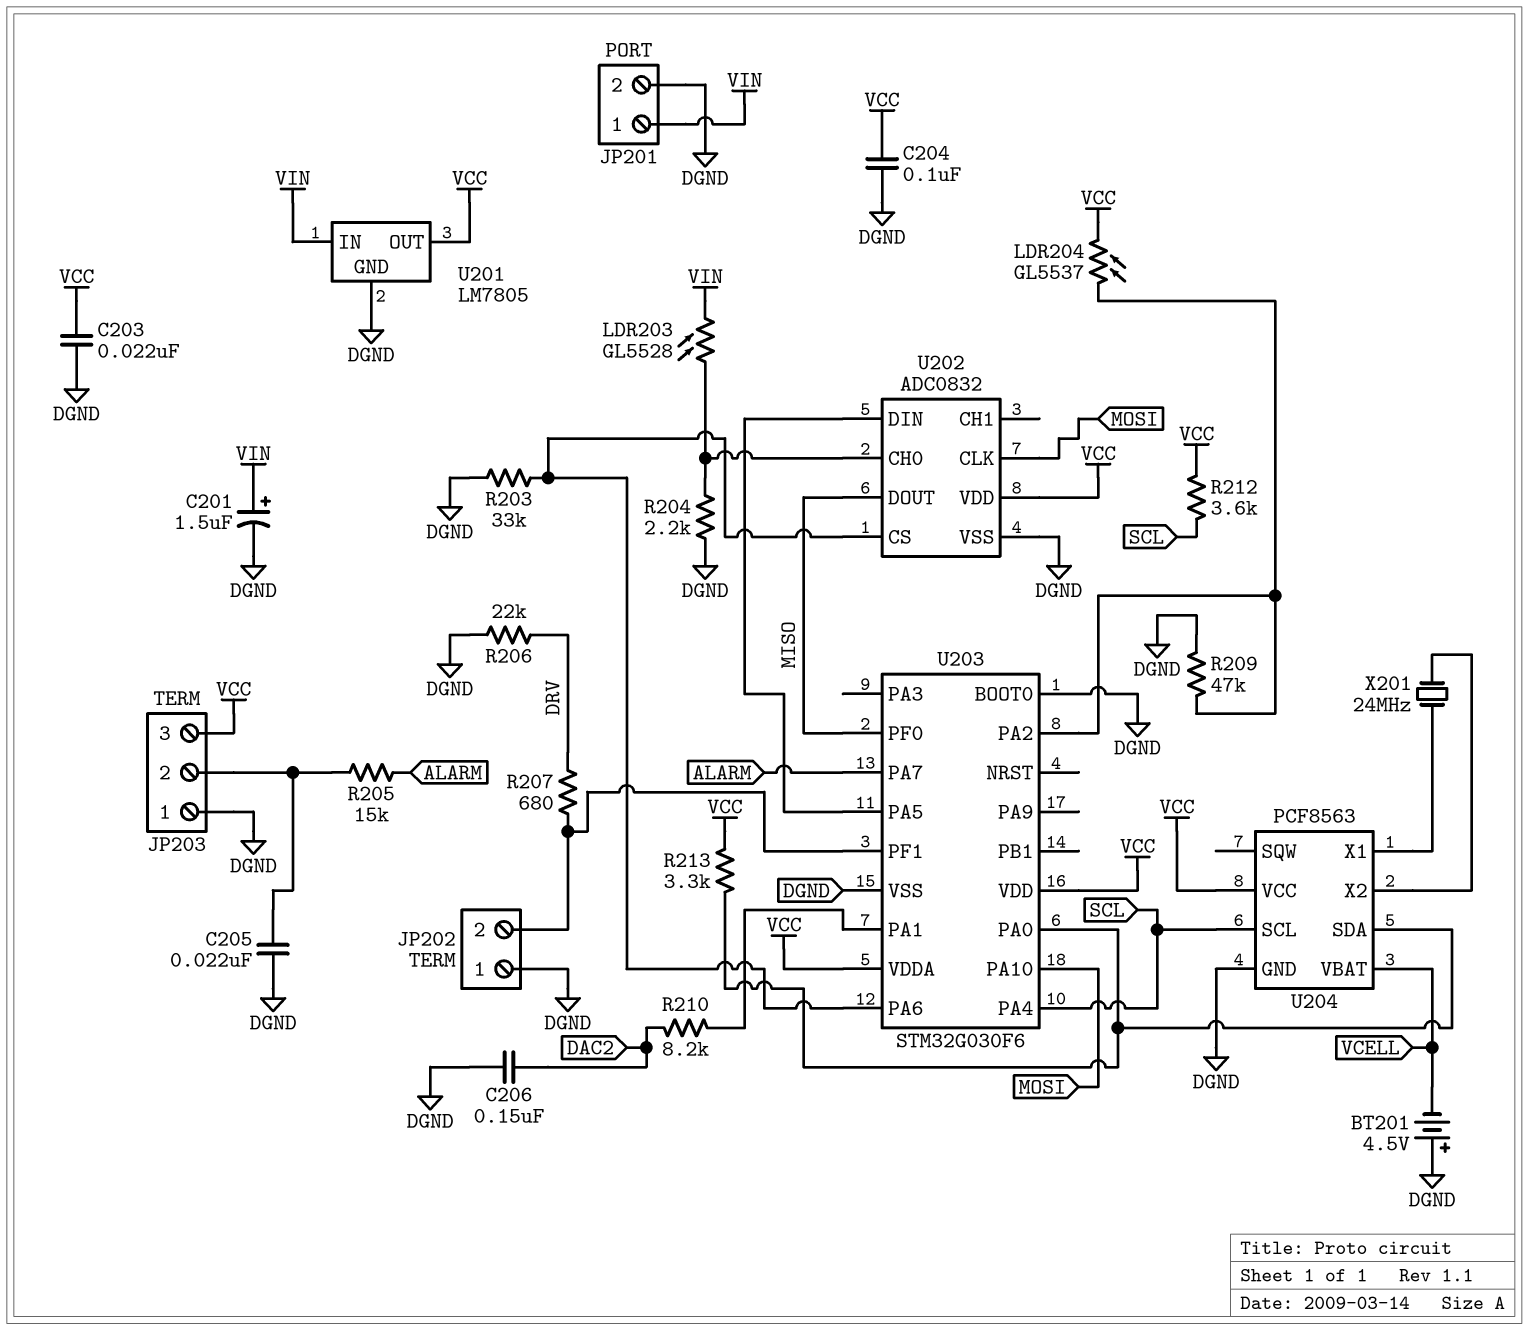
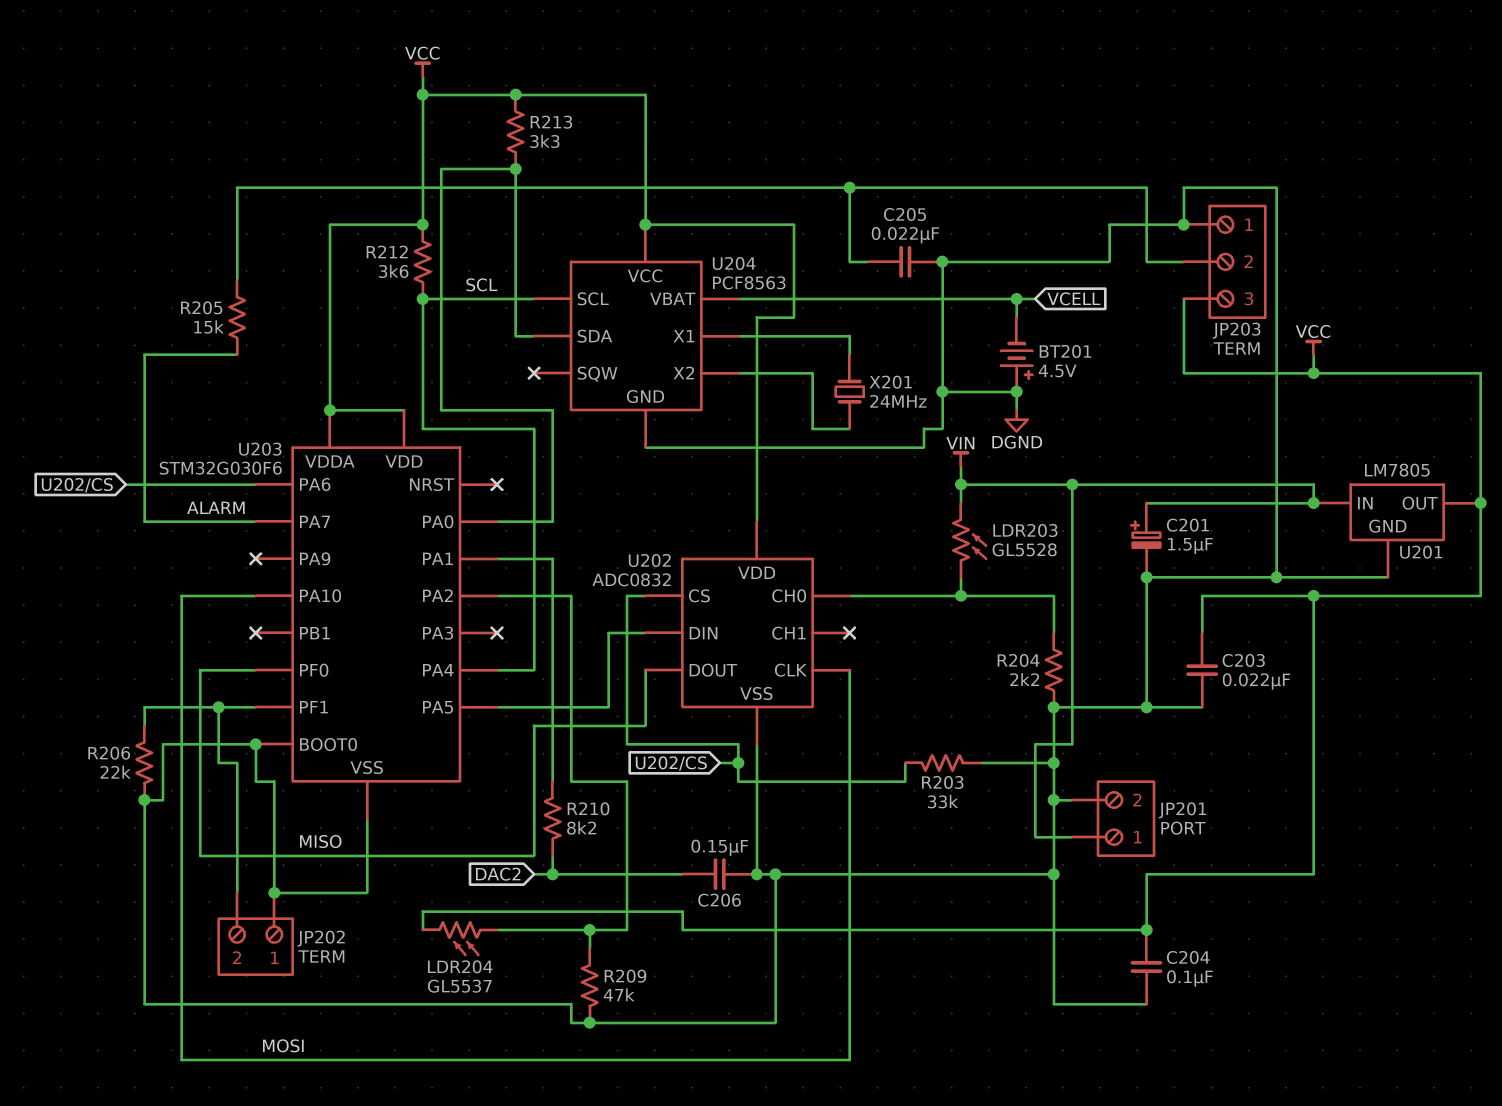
R206: 22k (DGND, DRV) -> 22k (DGND, JP202/2)
R207: 680 (DRV, JP202/2) -> none

